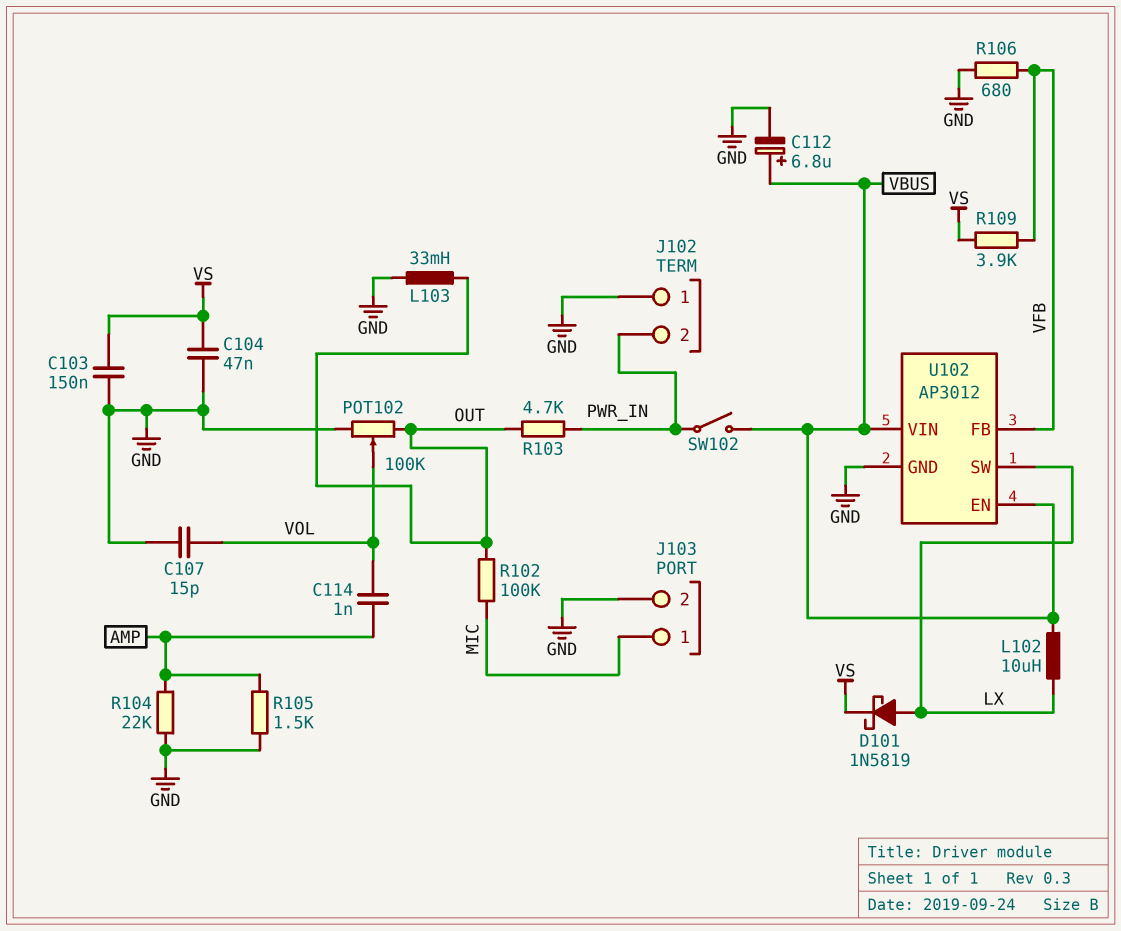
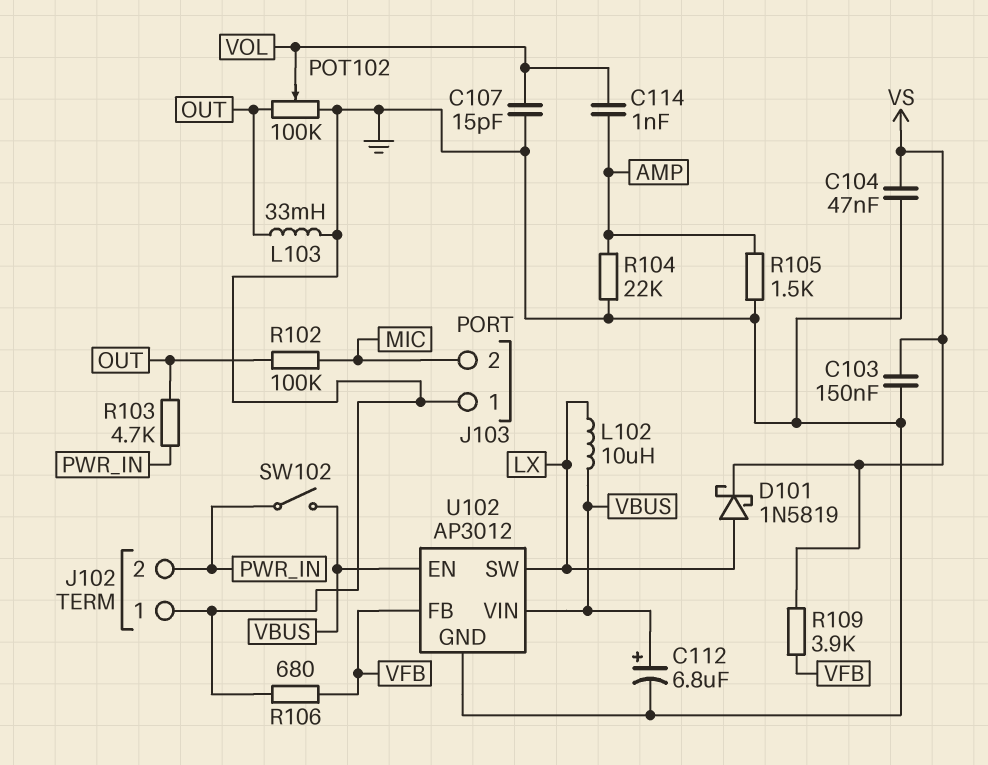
J103 pin 1: MIC -> GND
J103 pin 2: GND -> MIC

